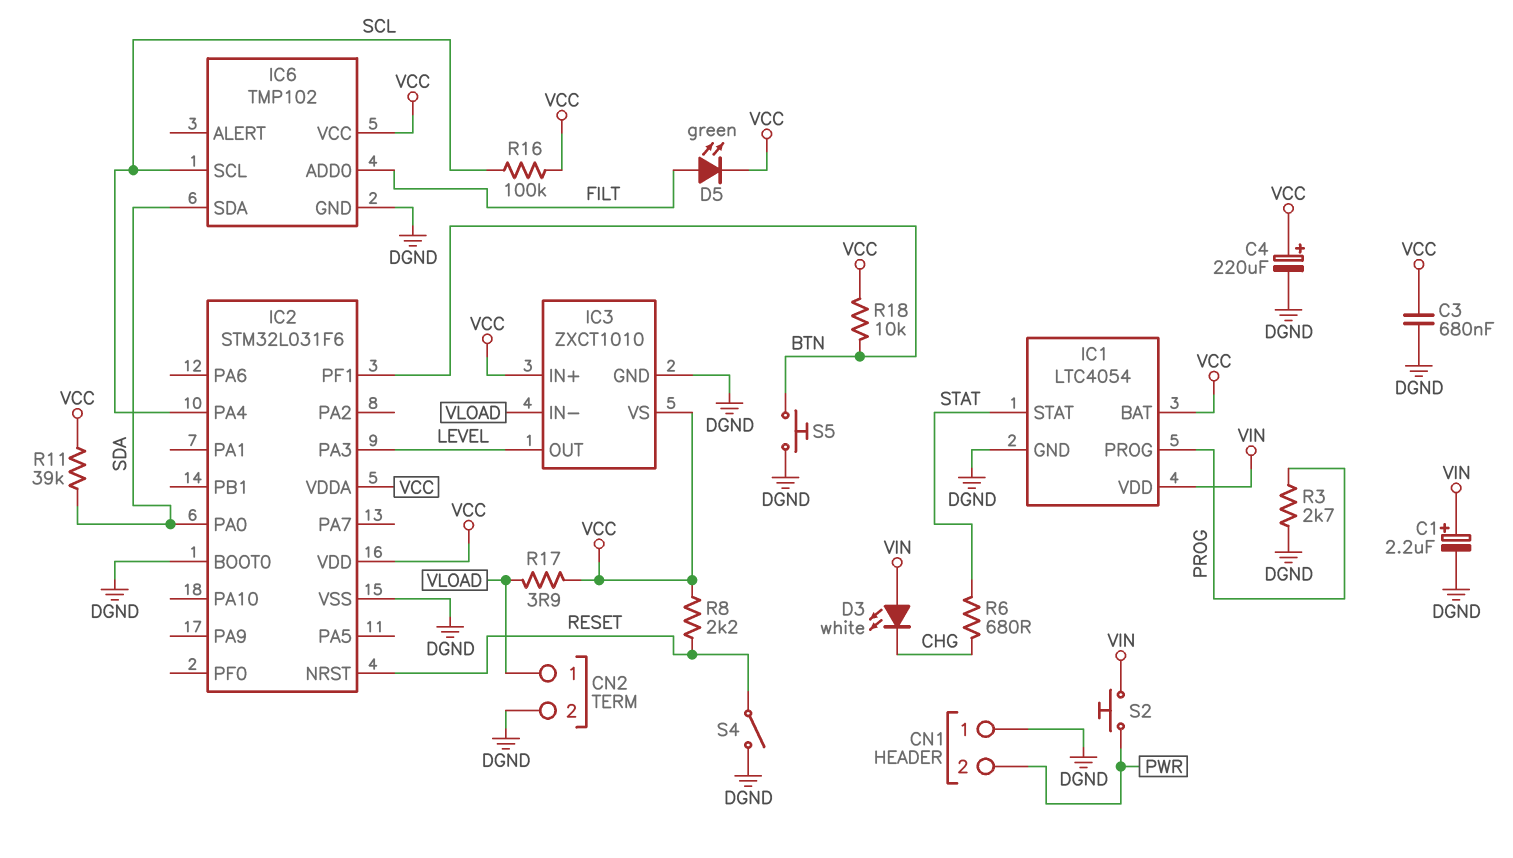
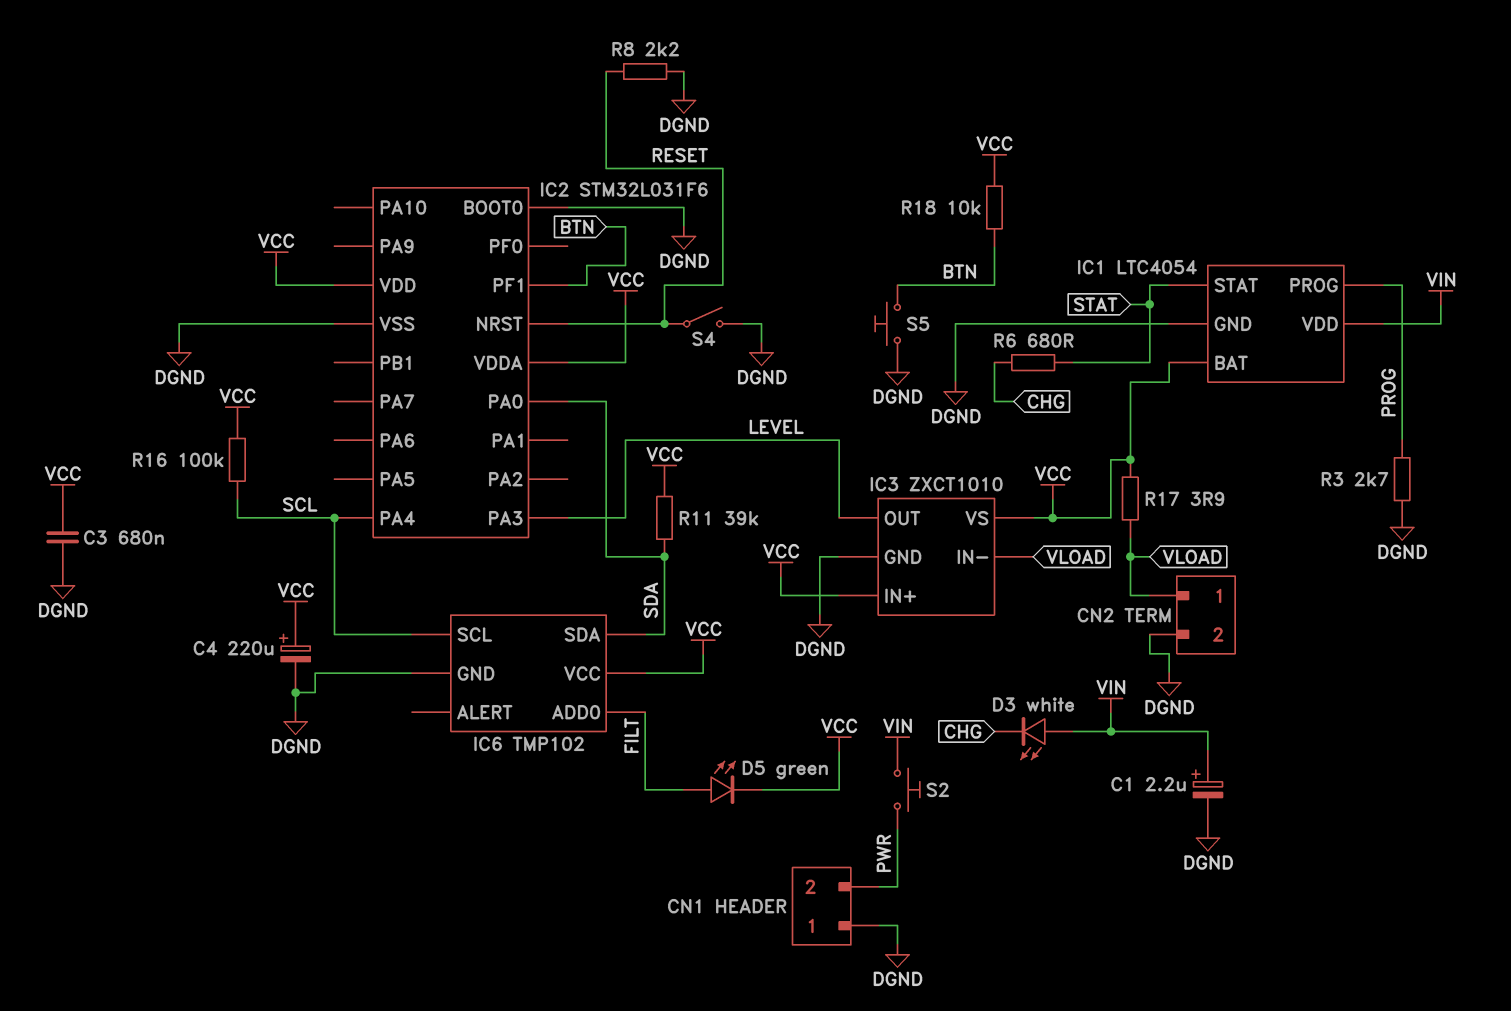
R8: 2.2k (RESET, VCC) -> 2.2k (DGND, RESET)

